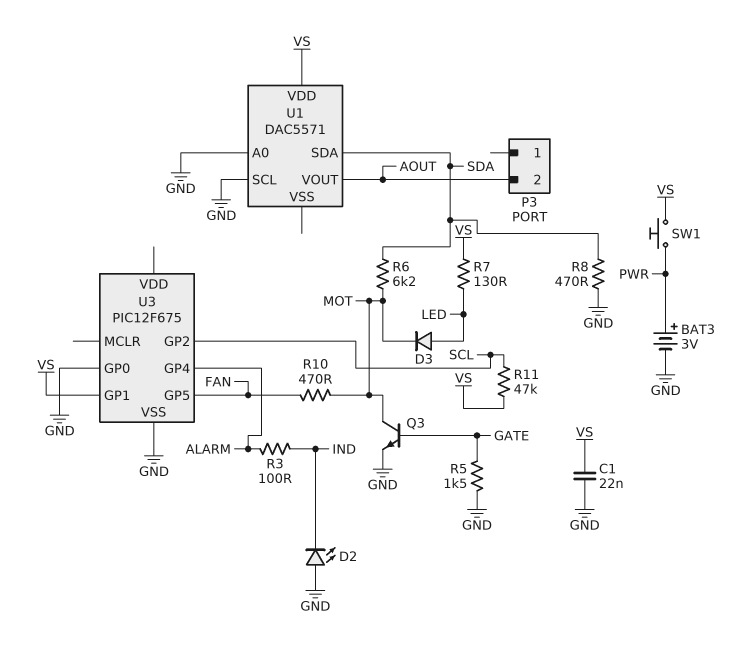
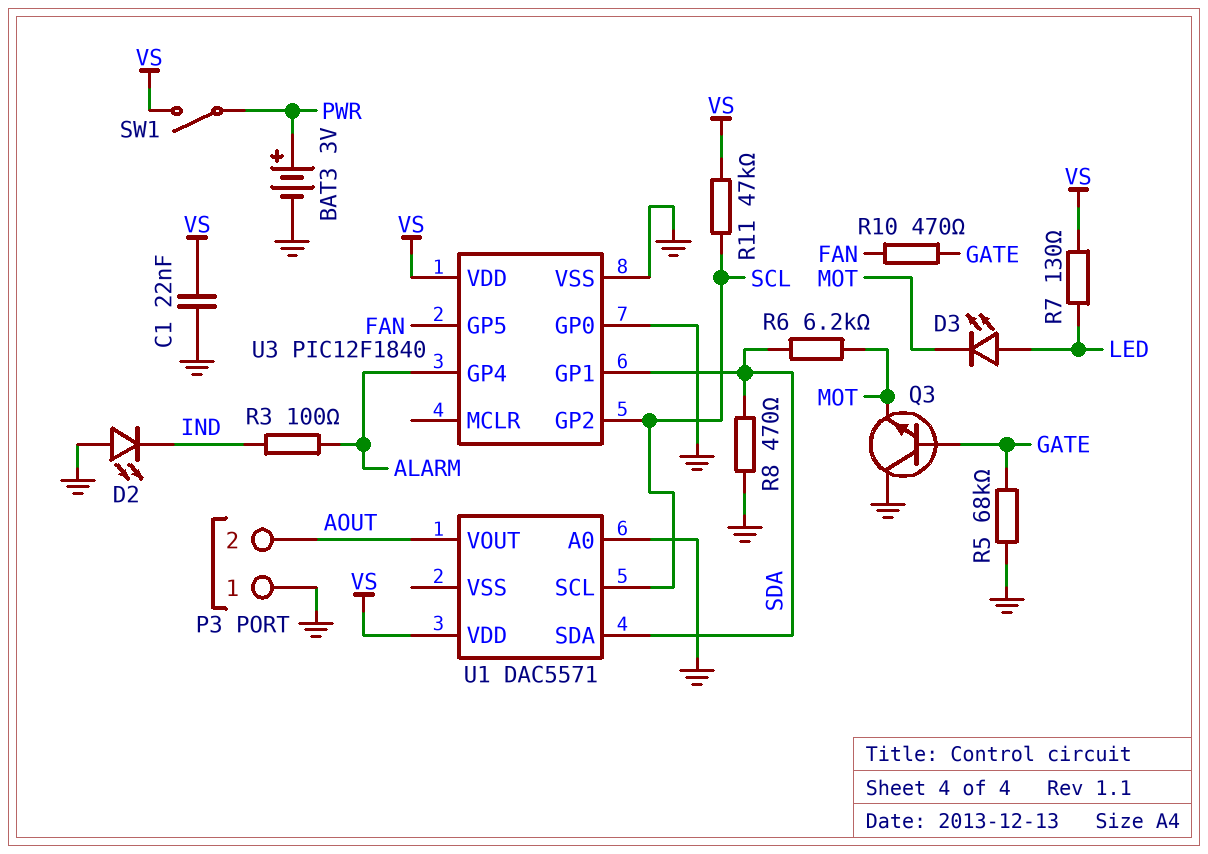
D3: diode (A LED, K MOT) -> LED (A LED, K MOT)
P3 pin 1: none -> GND
Q3: NPN (B GATE, C MOT, E GND) -> NPN (B GATE, C GND, E MOT)
R5: 1.5k (GATE, GND) -> 68k (GATE, GND)
R10: 470 (FAN, MOT) -> 470 (FAN, GATE)
SW1: button (PWR, VS) -> switch (PWR, VS)
U1 pin SCL: GND -> SCL
U3: PIC12F675 -> PIC12F1840
U3 pin GP1: VS -> SDA
U3 pin VDD: none -> VS

